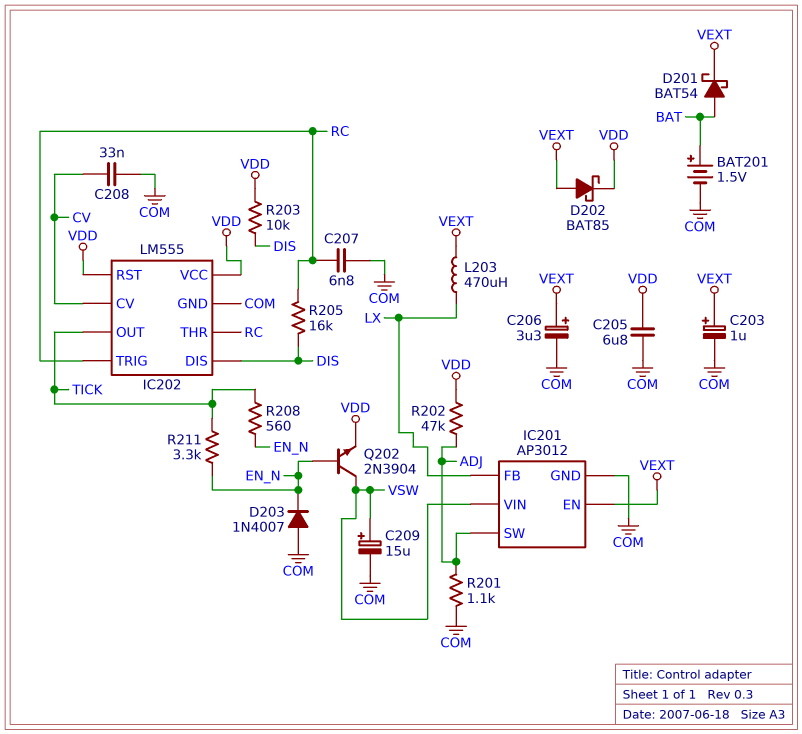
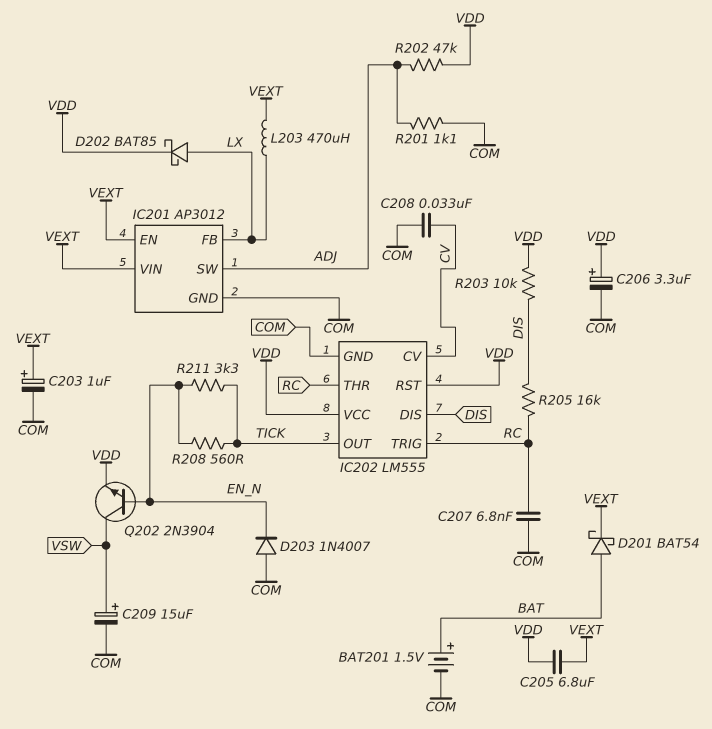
C205: 6.8uF (COM, VDD) -> 6.8uF (VDD, VEXT)
C206: 3.3uF (plus VEXT, minus COM) -> 3.3uF (plus VDD, minus COM)
D202: schottky BAT85 (A VEXT, K VDD) -> schottky BAT85 (A LX, K VDD)
IC201 pin VIN: VSW -> VEXT

